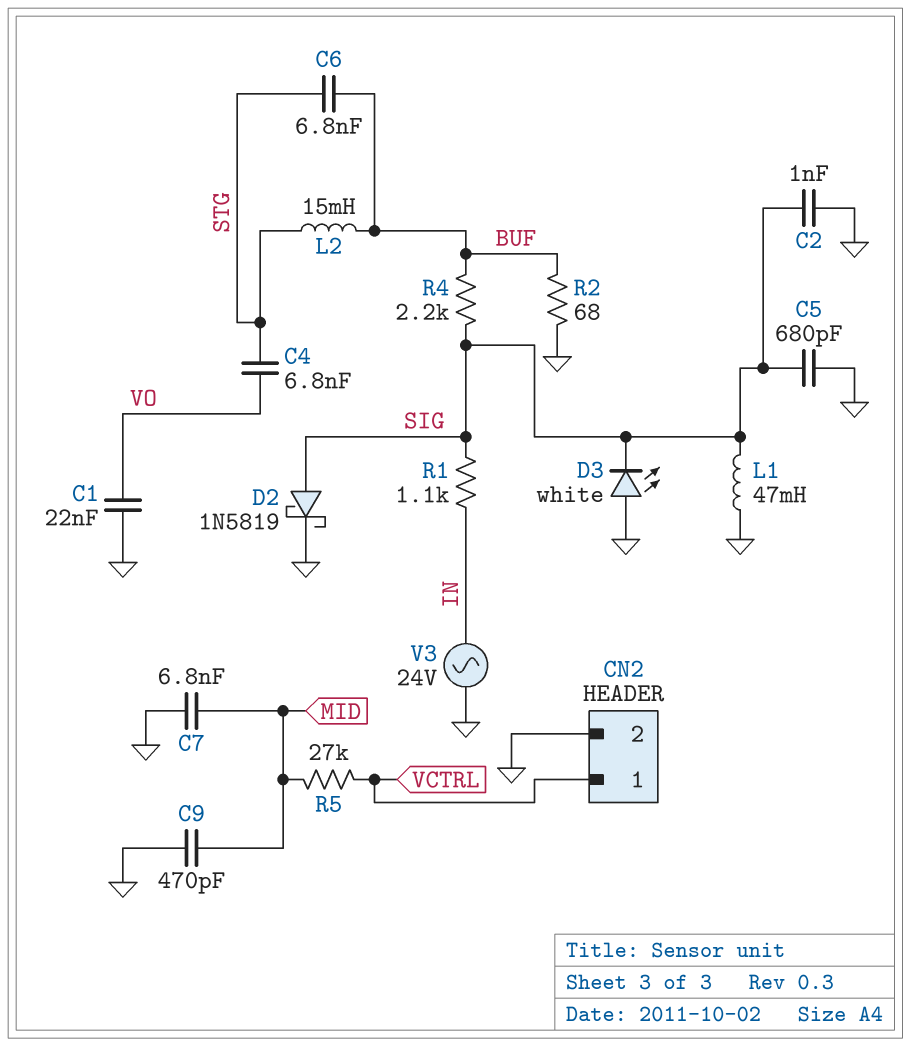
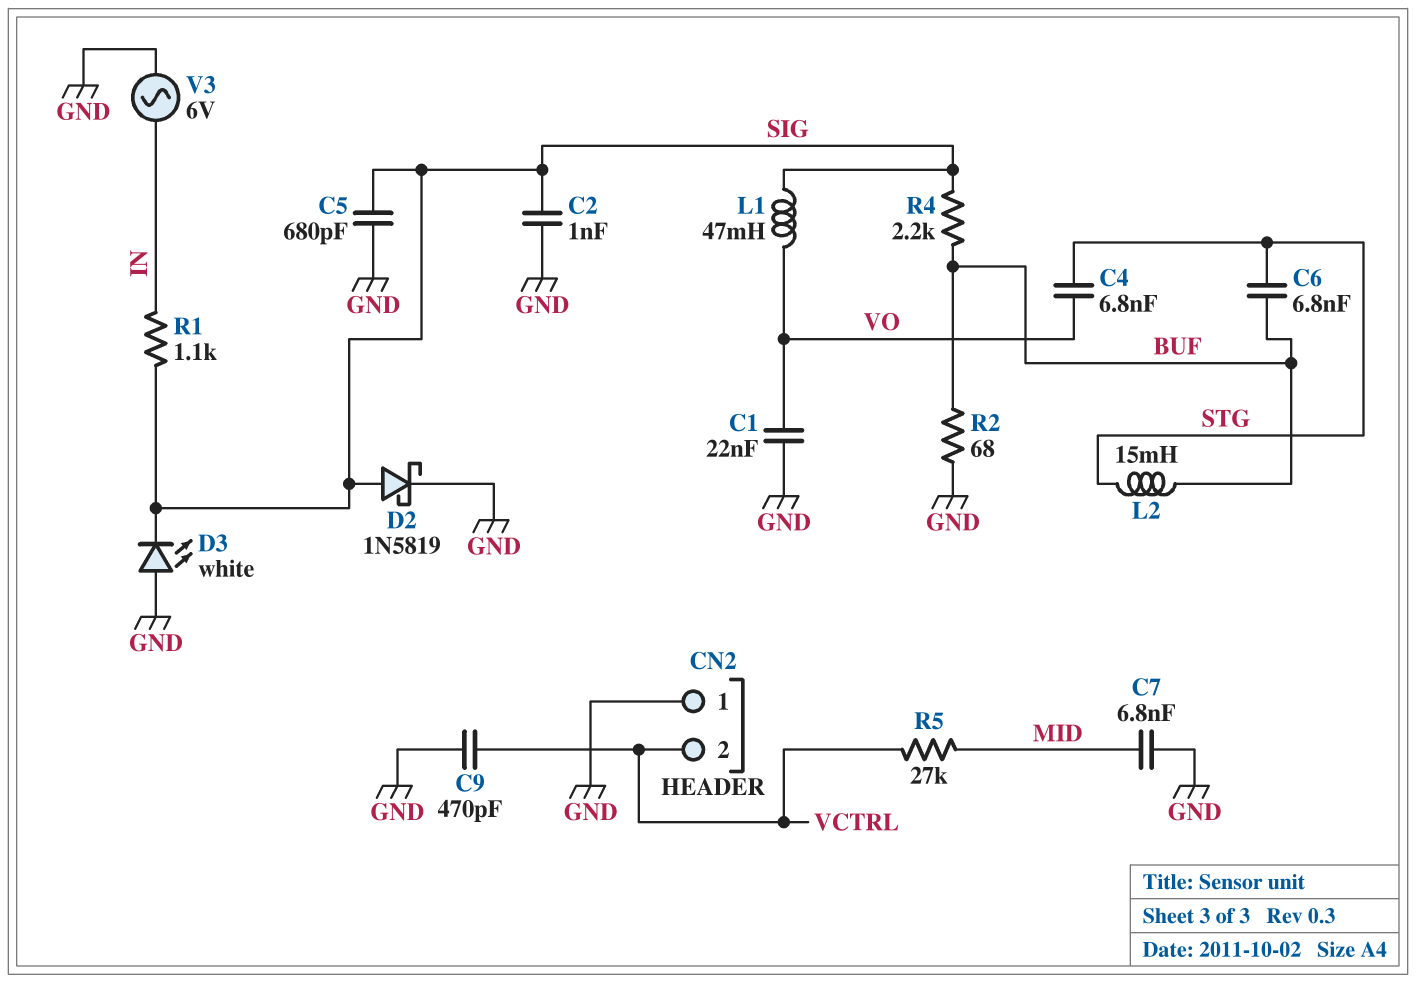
C9: 470pF (GND, MID) -> 470pF (GND, VCTRL)
CN2 pin 1: VCTRL -> GND
CN2 pin 2: GND -> VCTRL
L1: 47mH (GND, SIG) -> 47mH (SIG, VO)
V3: AC 24V (GND, IN) -> AC 6V (GND, IN)

